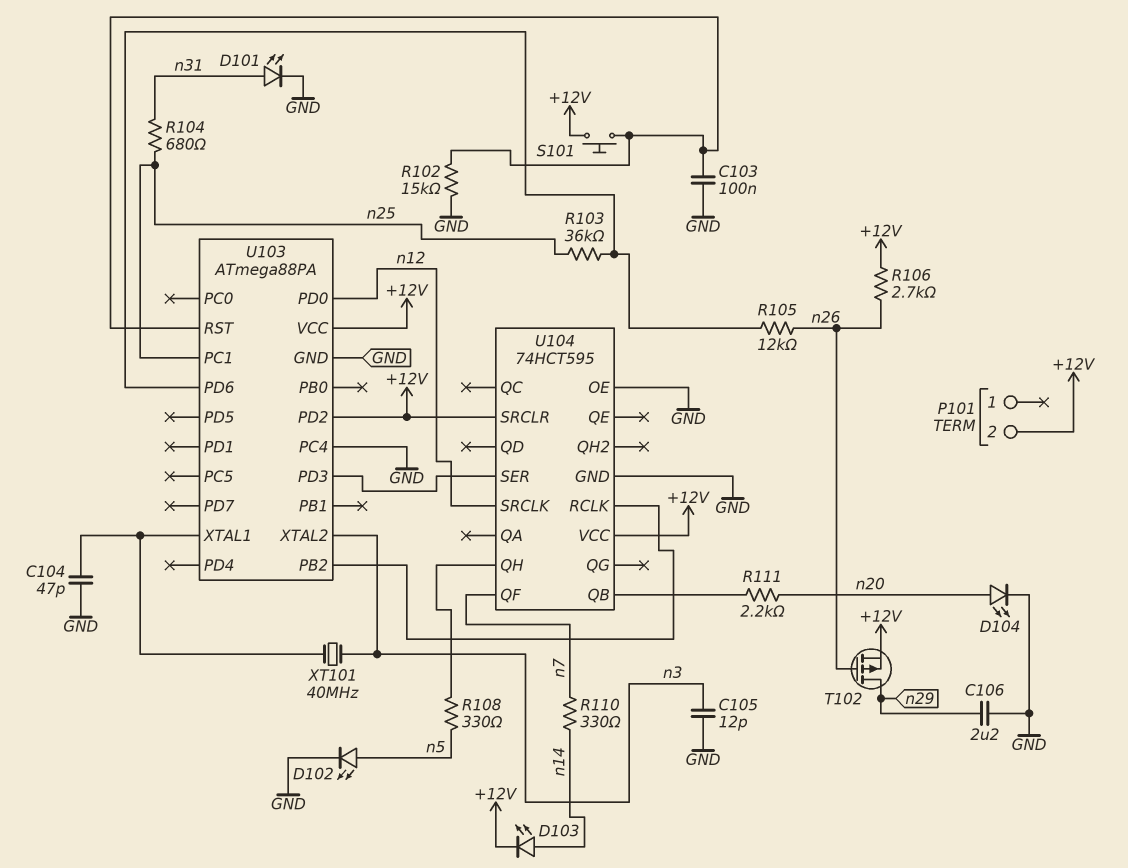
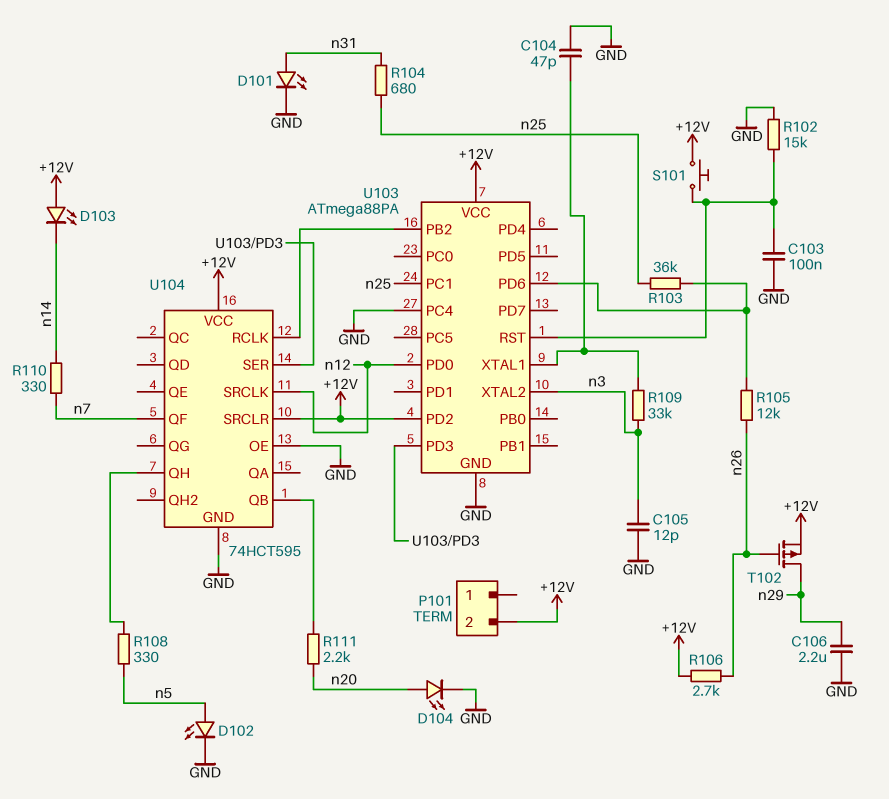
D103: LED (A n14, K +12V) -> LED (A +12V, K n14)
R109: none -> 33k (U103/XTAL1, n3)
XT101: 40MHz (U103/XTAL1, n3) -> none

